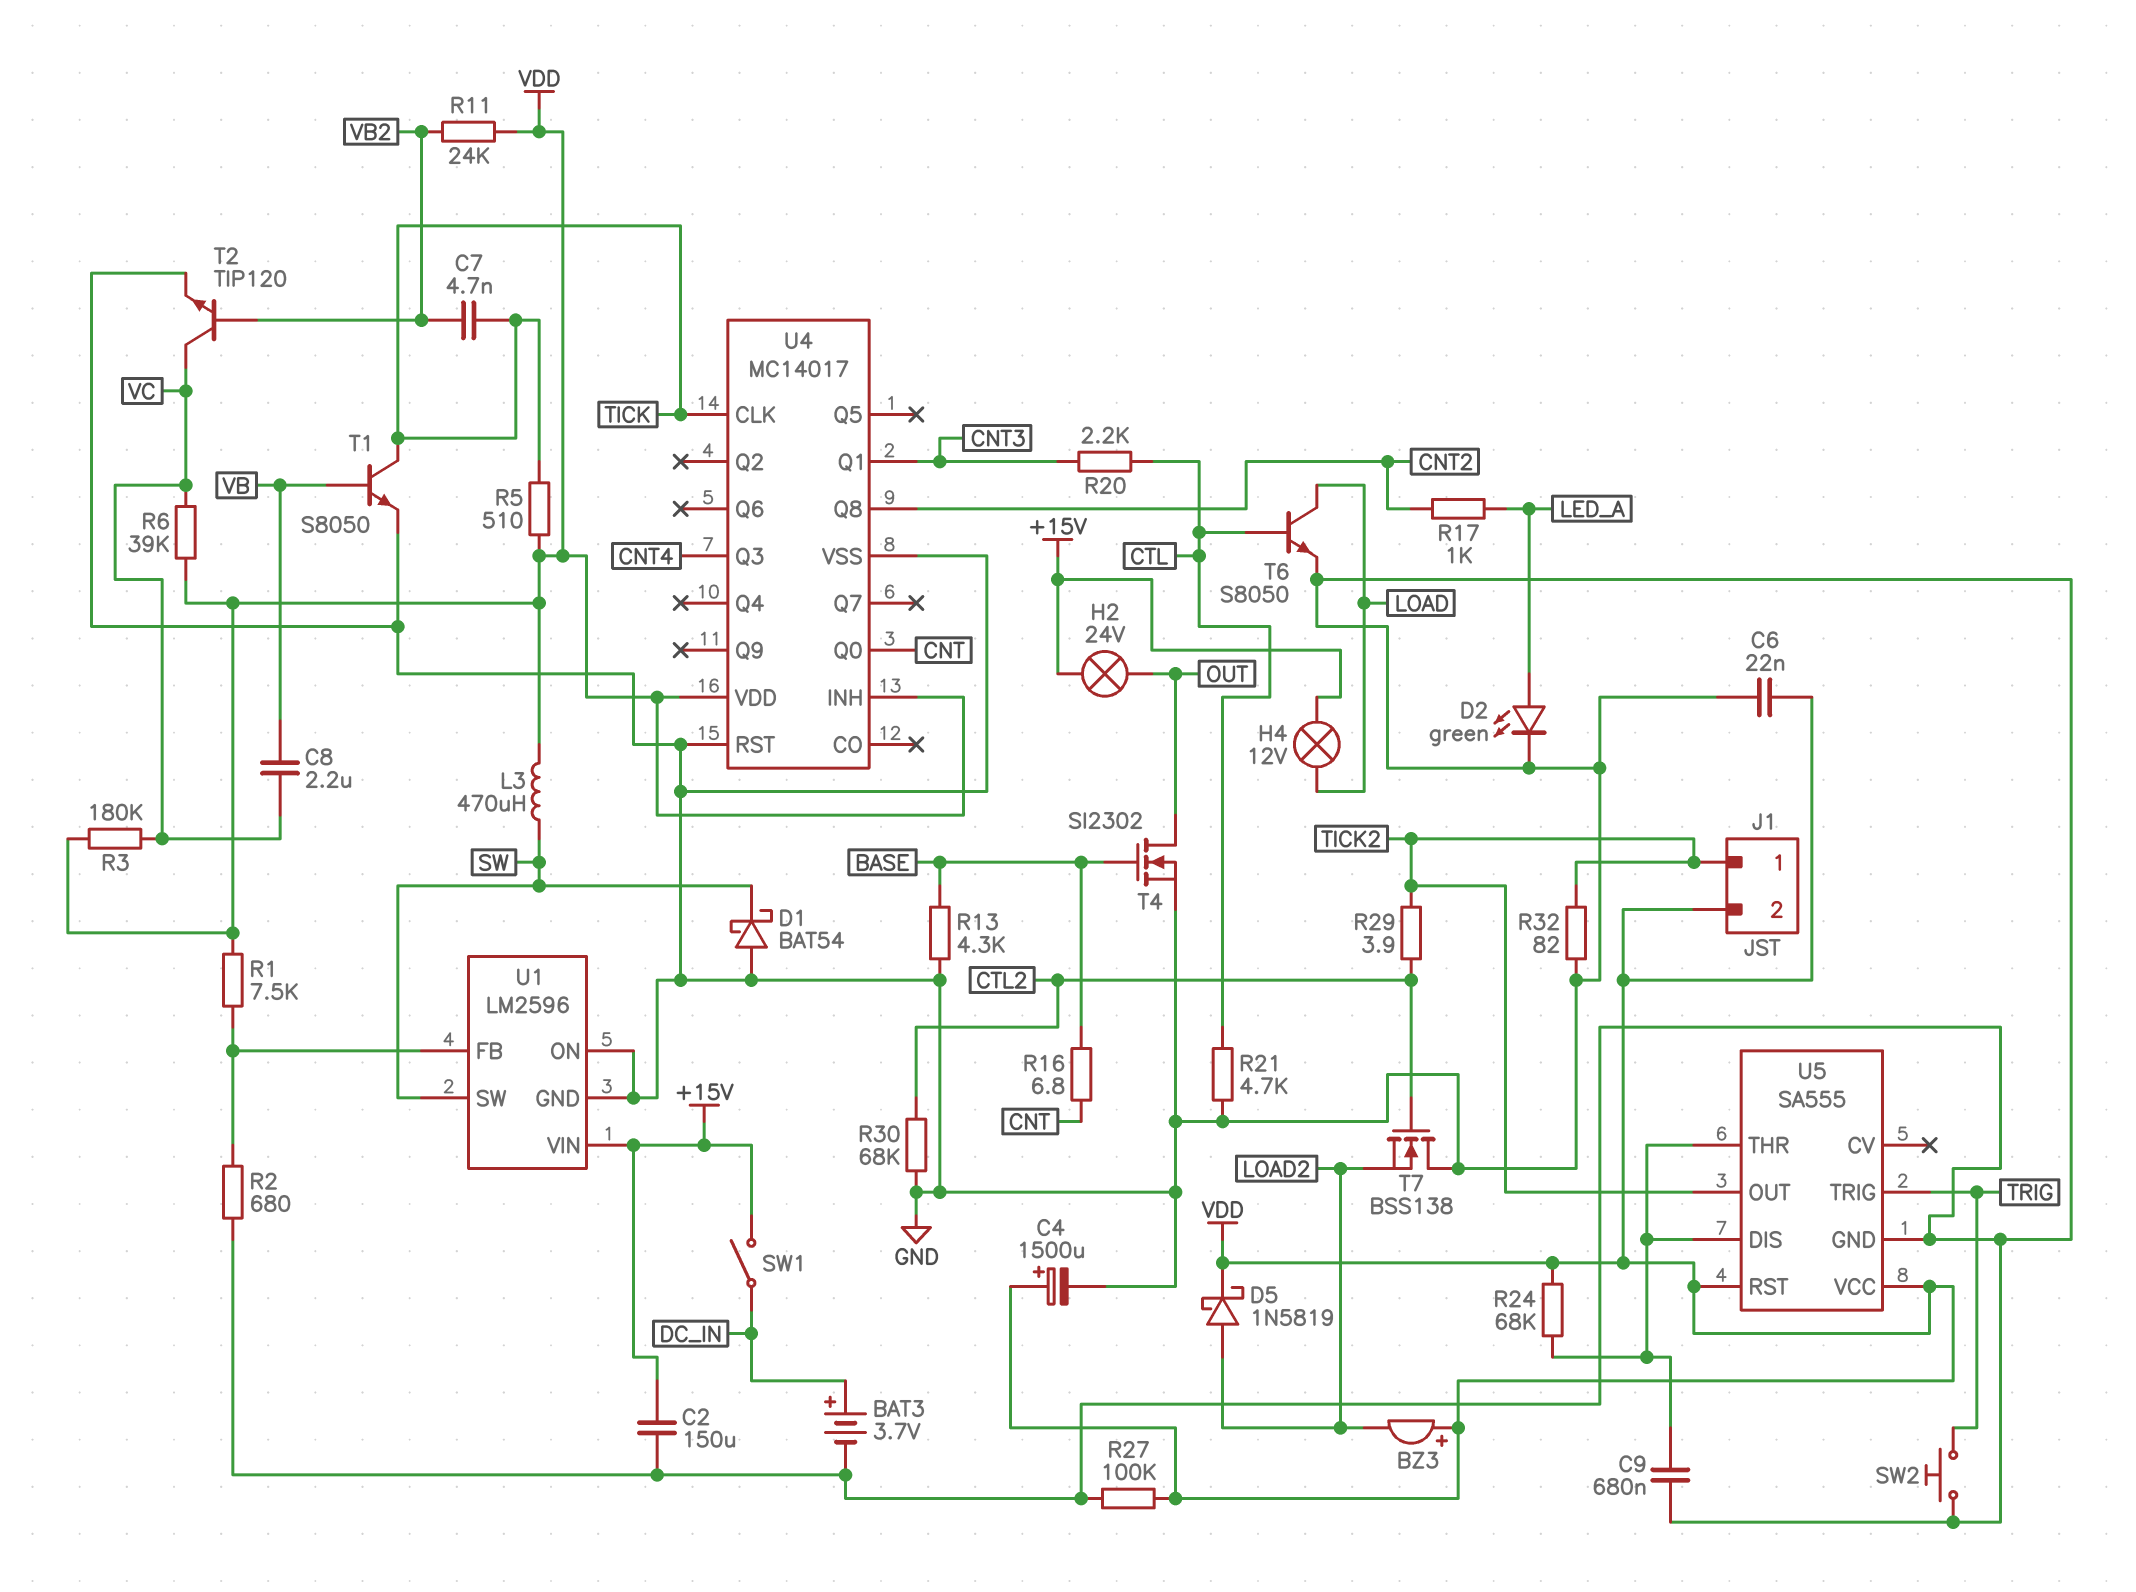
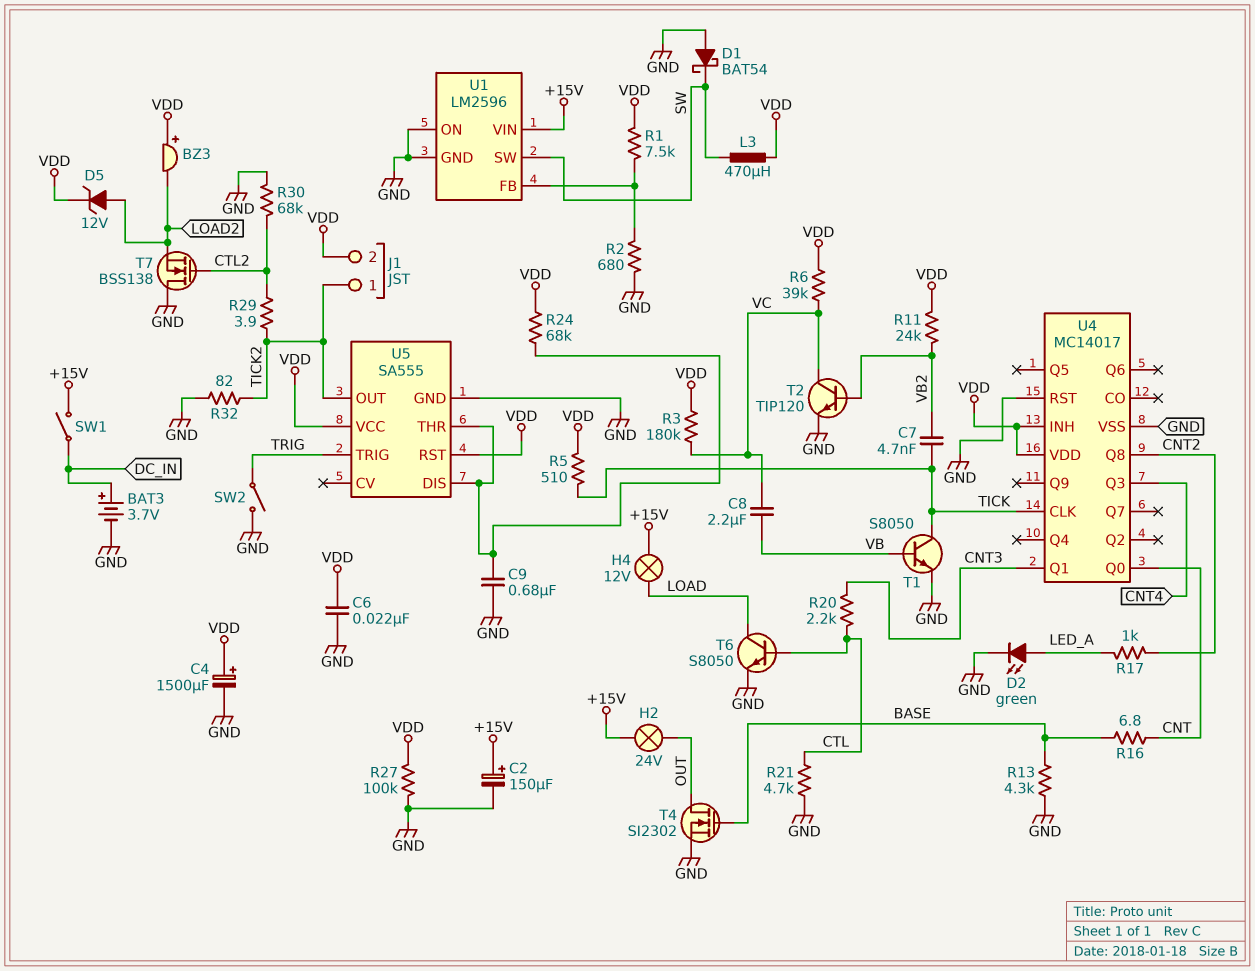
C2: 150uF (+15V, GND) -> 150uF (plus +15V, minus GND)
D5: schottky 1N5819 (A LOAD2, K VDD) -> zener 12V (A LOAD2, K VDD)
SW2: button (GND, TRIG) -> switch (GND, TRIG)

